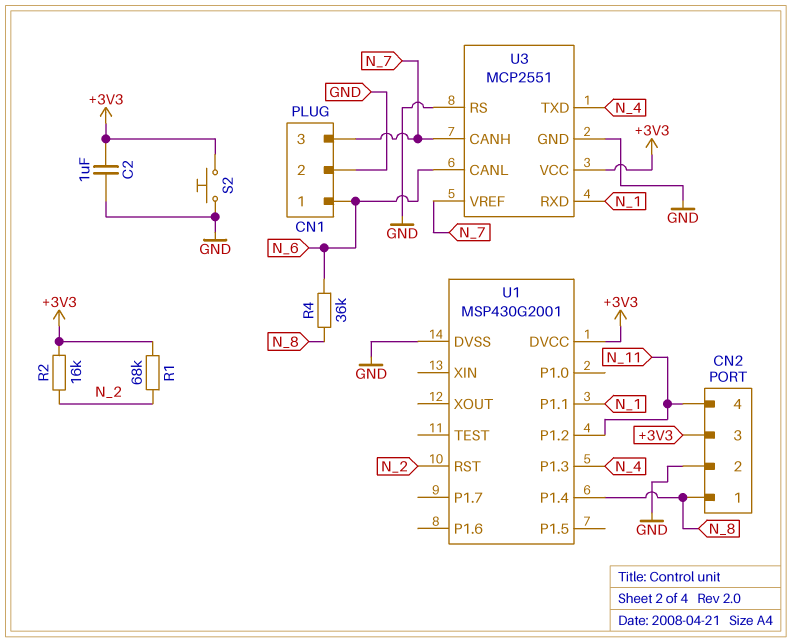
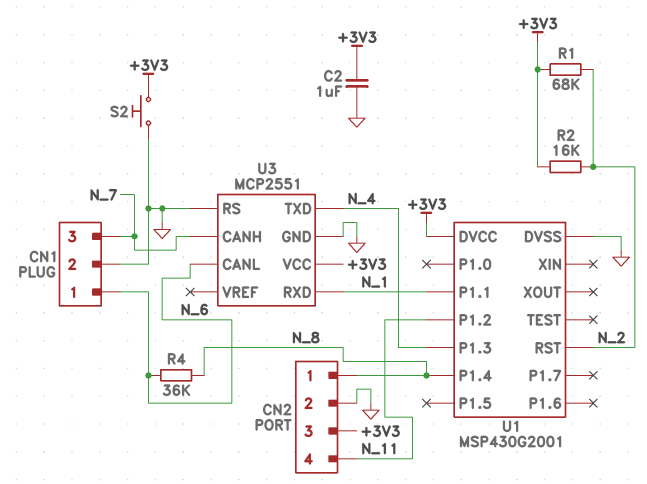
U3 pin VREF: N_7 -> none

